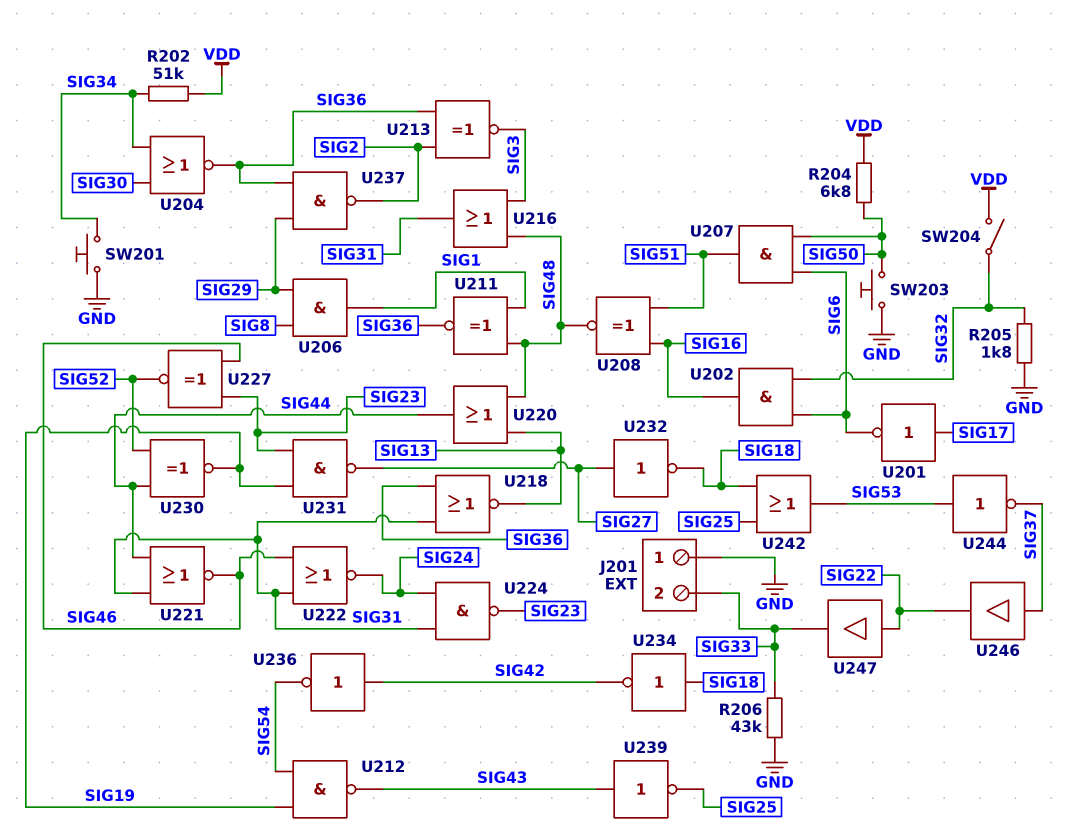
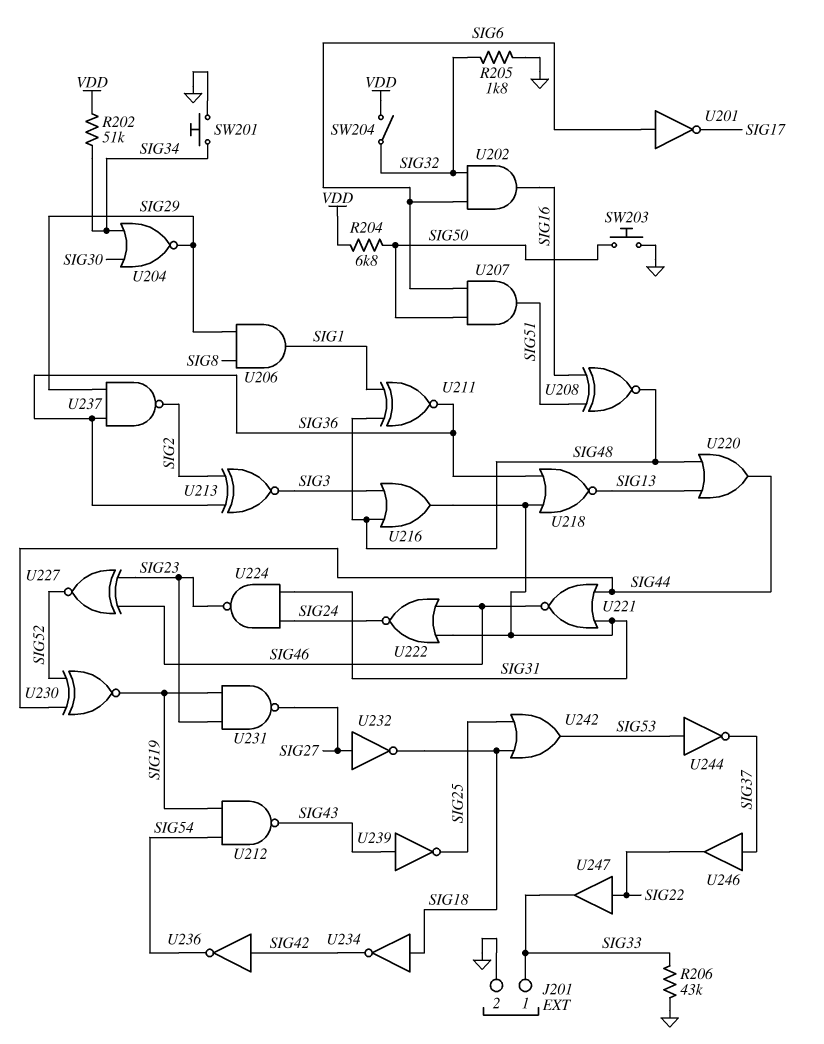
J201 pin 1: GND -> SIG33
J201 pin 2: SIG33 -> GND
U201: NOT (in SIG17, out SIG6) -> NOT (in SIG6, out SIG17)
U204: NOR (in SIG30, in SIG34, out SIG36) -> NOR (in SIG30, in SIG34, out SIG29)

